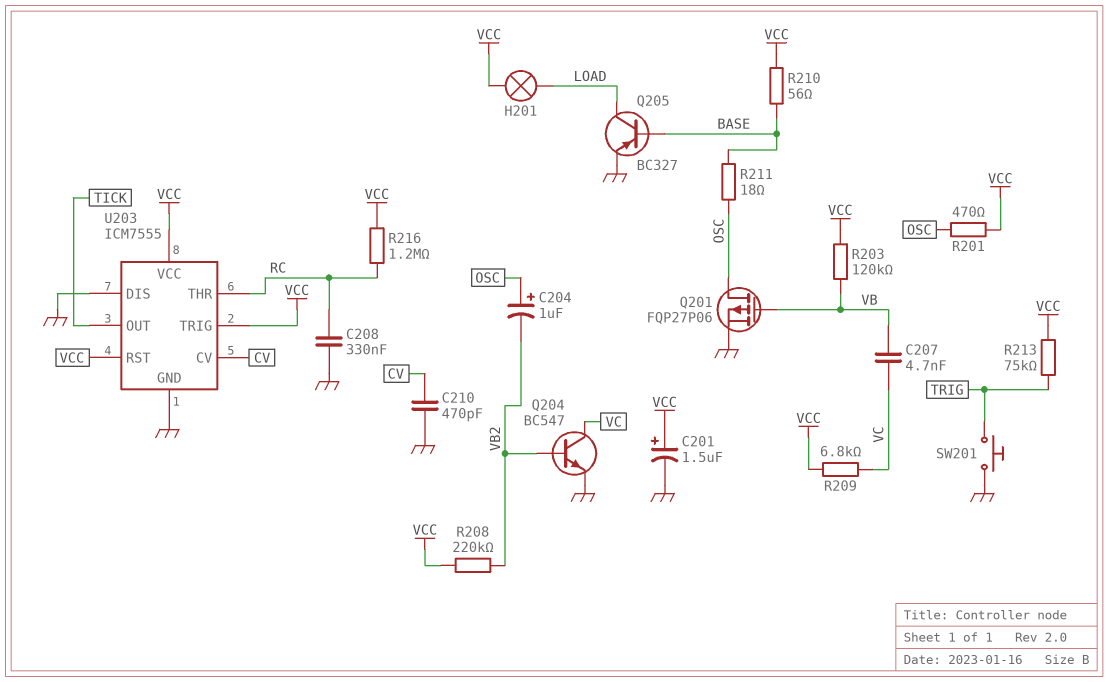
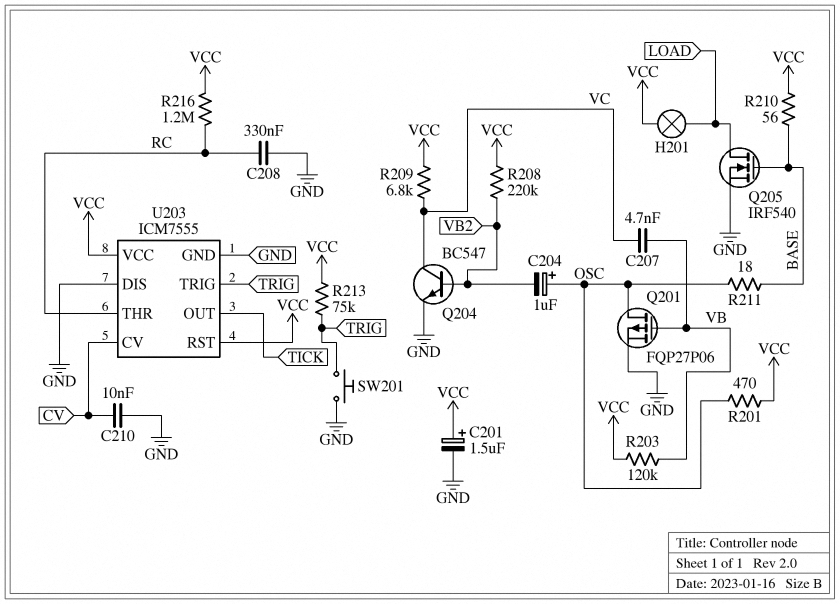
C210: 470pF (CV, GND) -> 10nF (CV, GND)
Q205: PNP BC327 (B BASE, C LOAD, E GND) -> NMOS IRF540 (G BASE, D LOAD, S GND)
U203 pin TRIG: VCC -> TRIG

